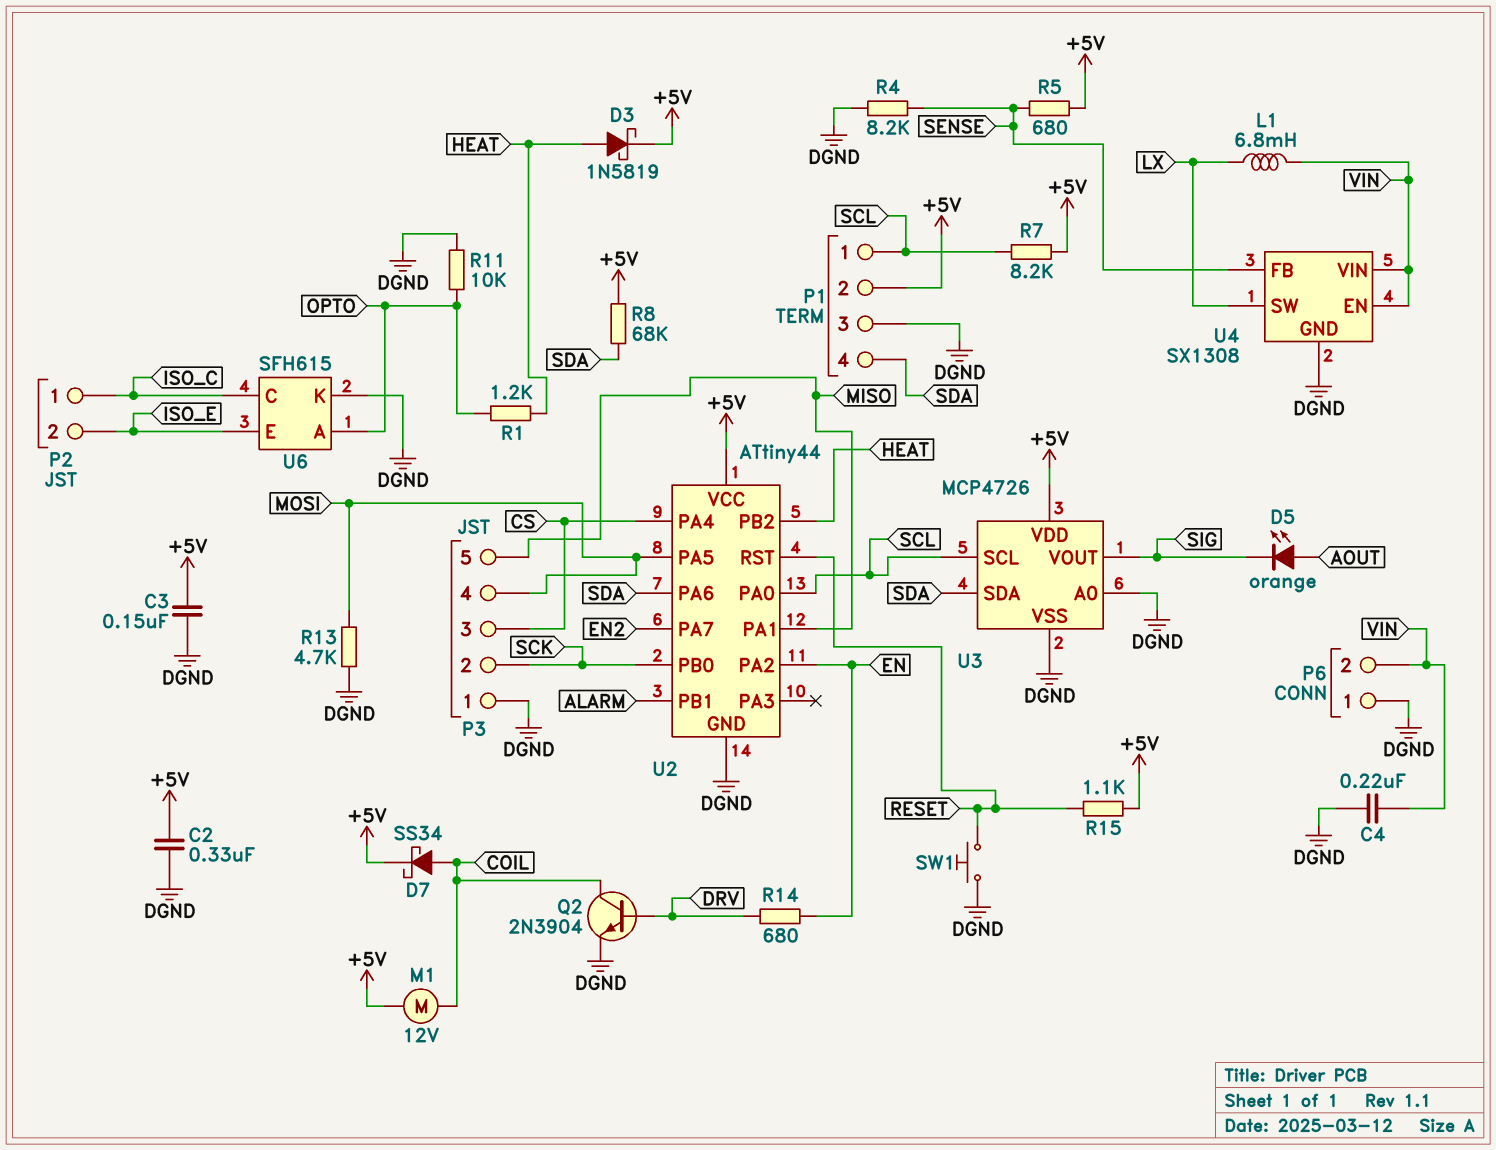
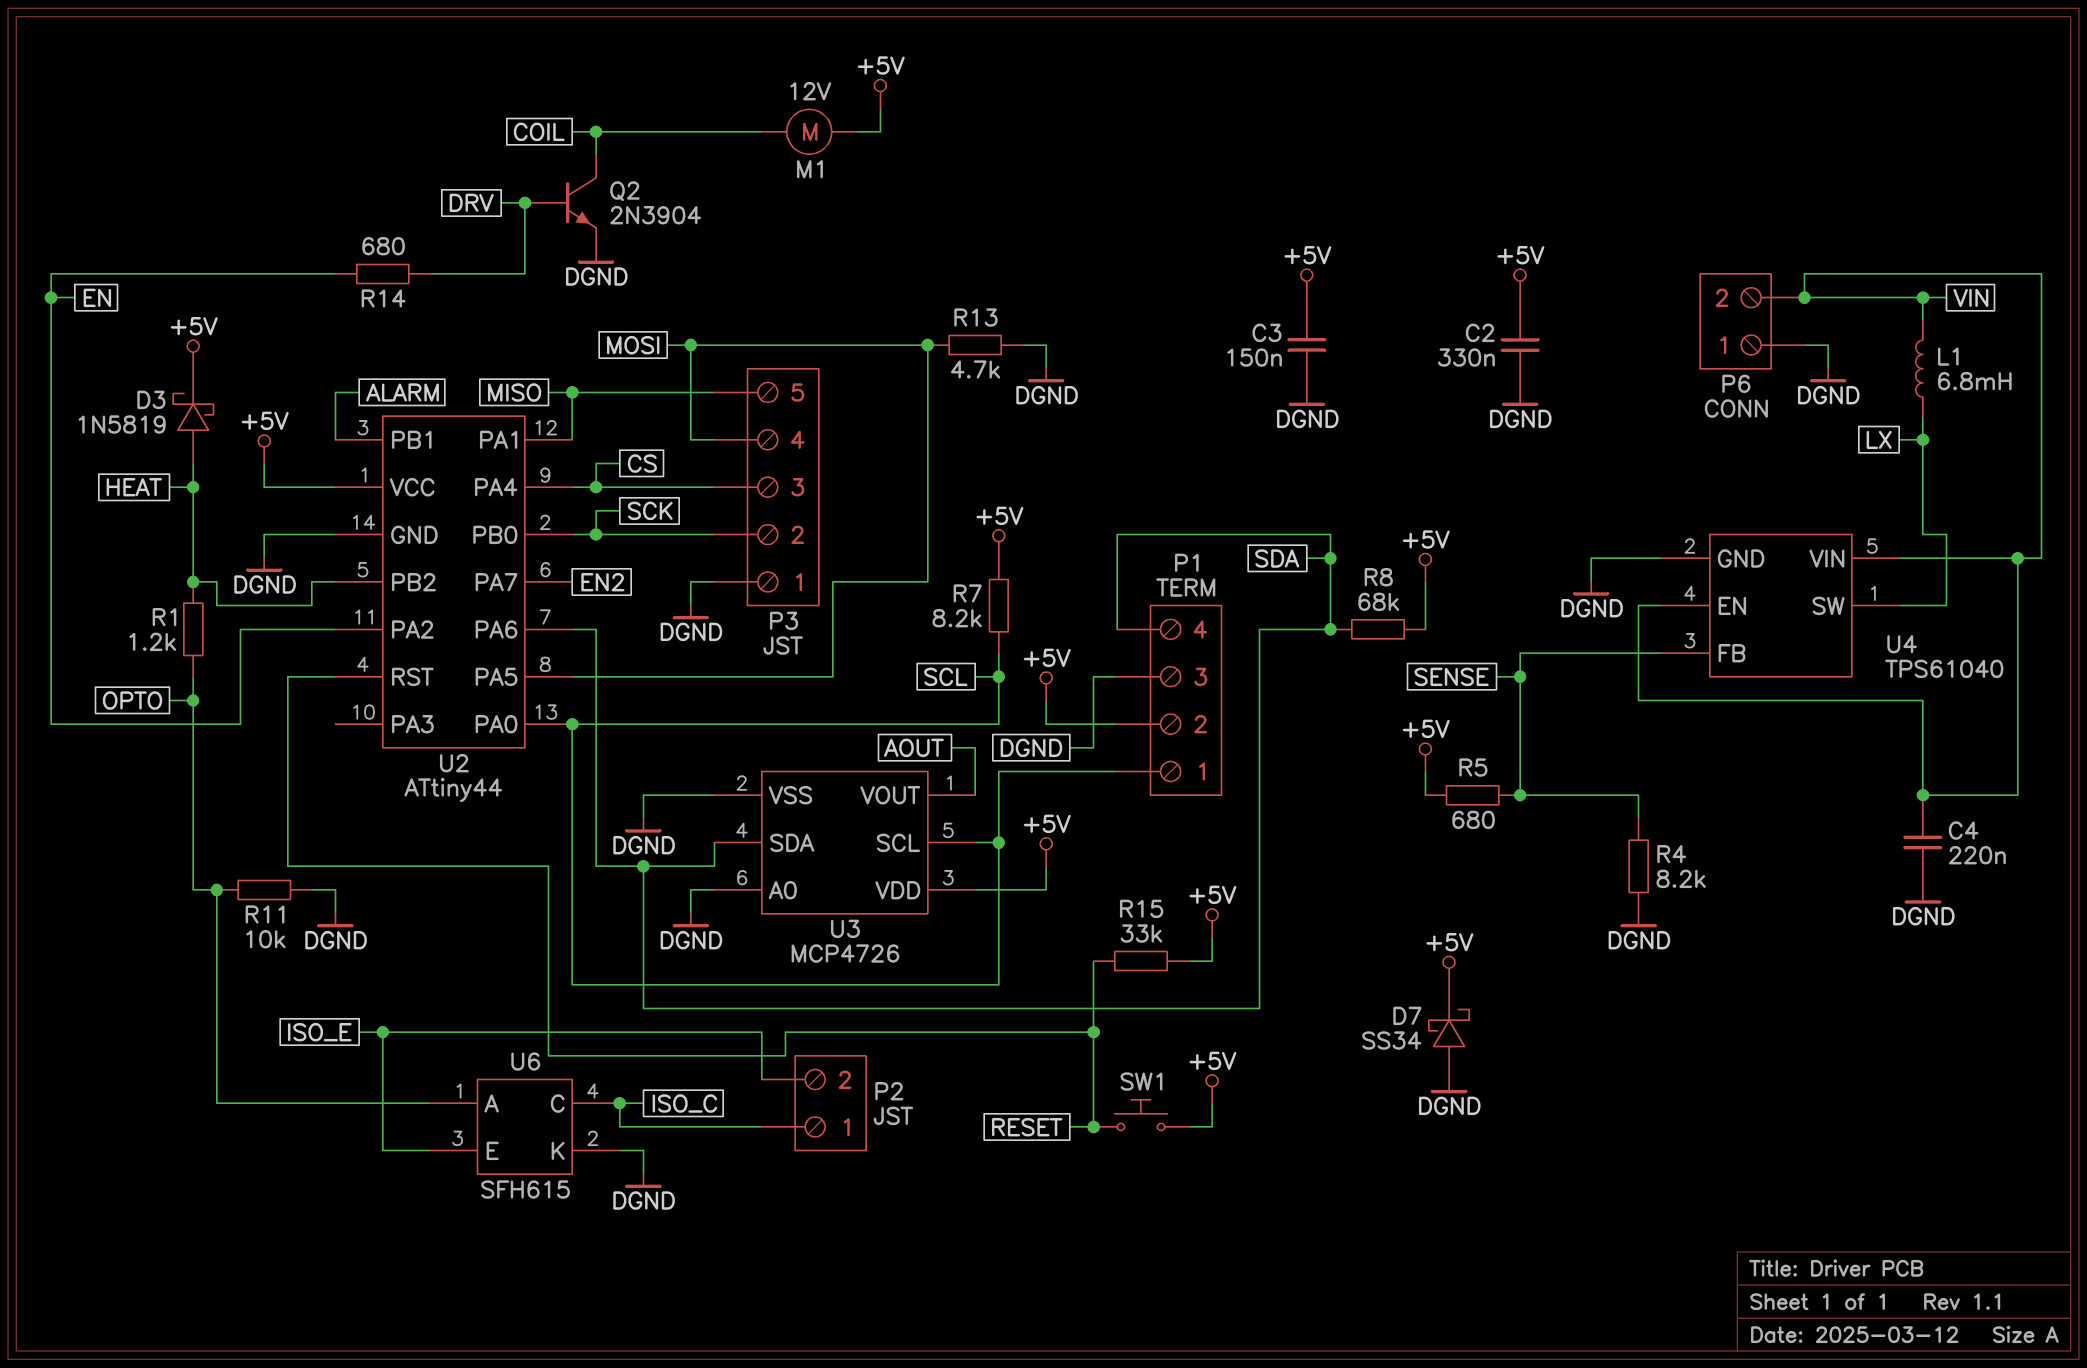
D5: LED orange (A AOUT, K SIG) -> none
D7: schottky SS34 (A COIL, K +5V) -> schottky SS34 (A DGND, K +5V)
R15: 1.1k (+5V, RESET) -> 33k (+5V, RESET)
SW1: button (DGND, RESET) -> button (+5V, RESET)
U3 pin VOUT: SIG -> AOUT
U4: SX1308 -> TPS61040

